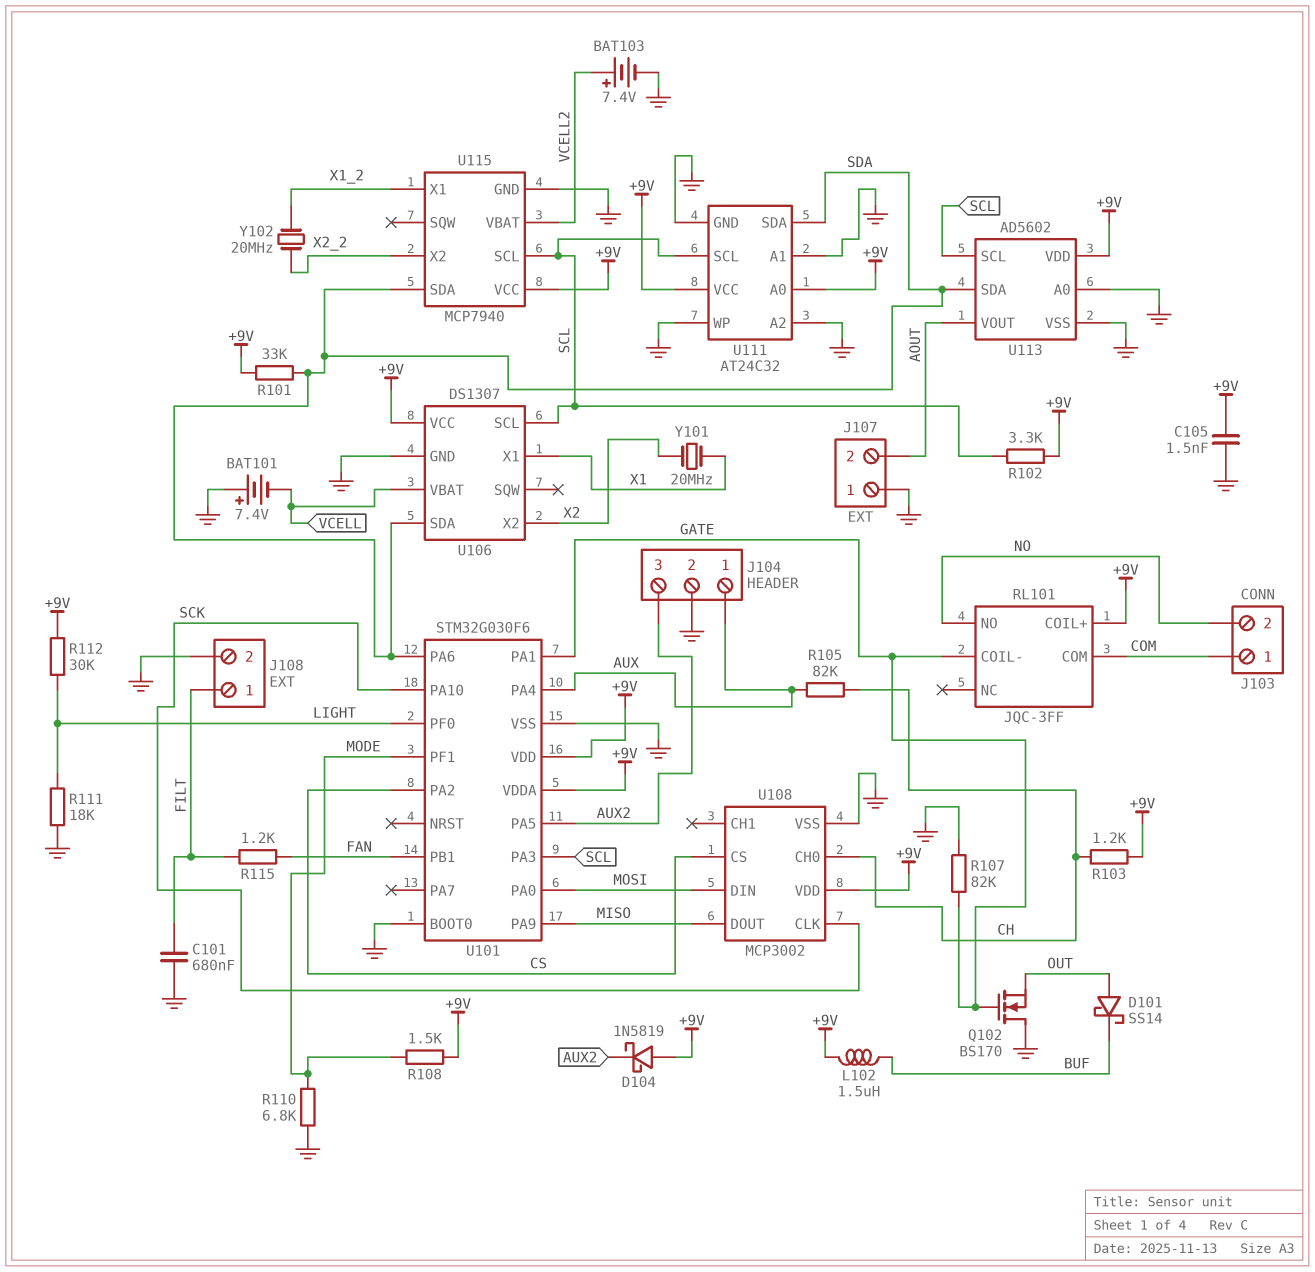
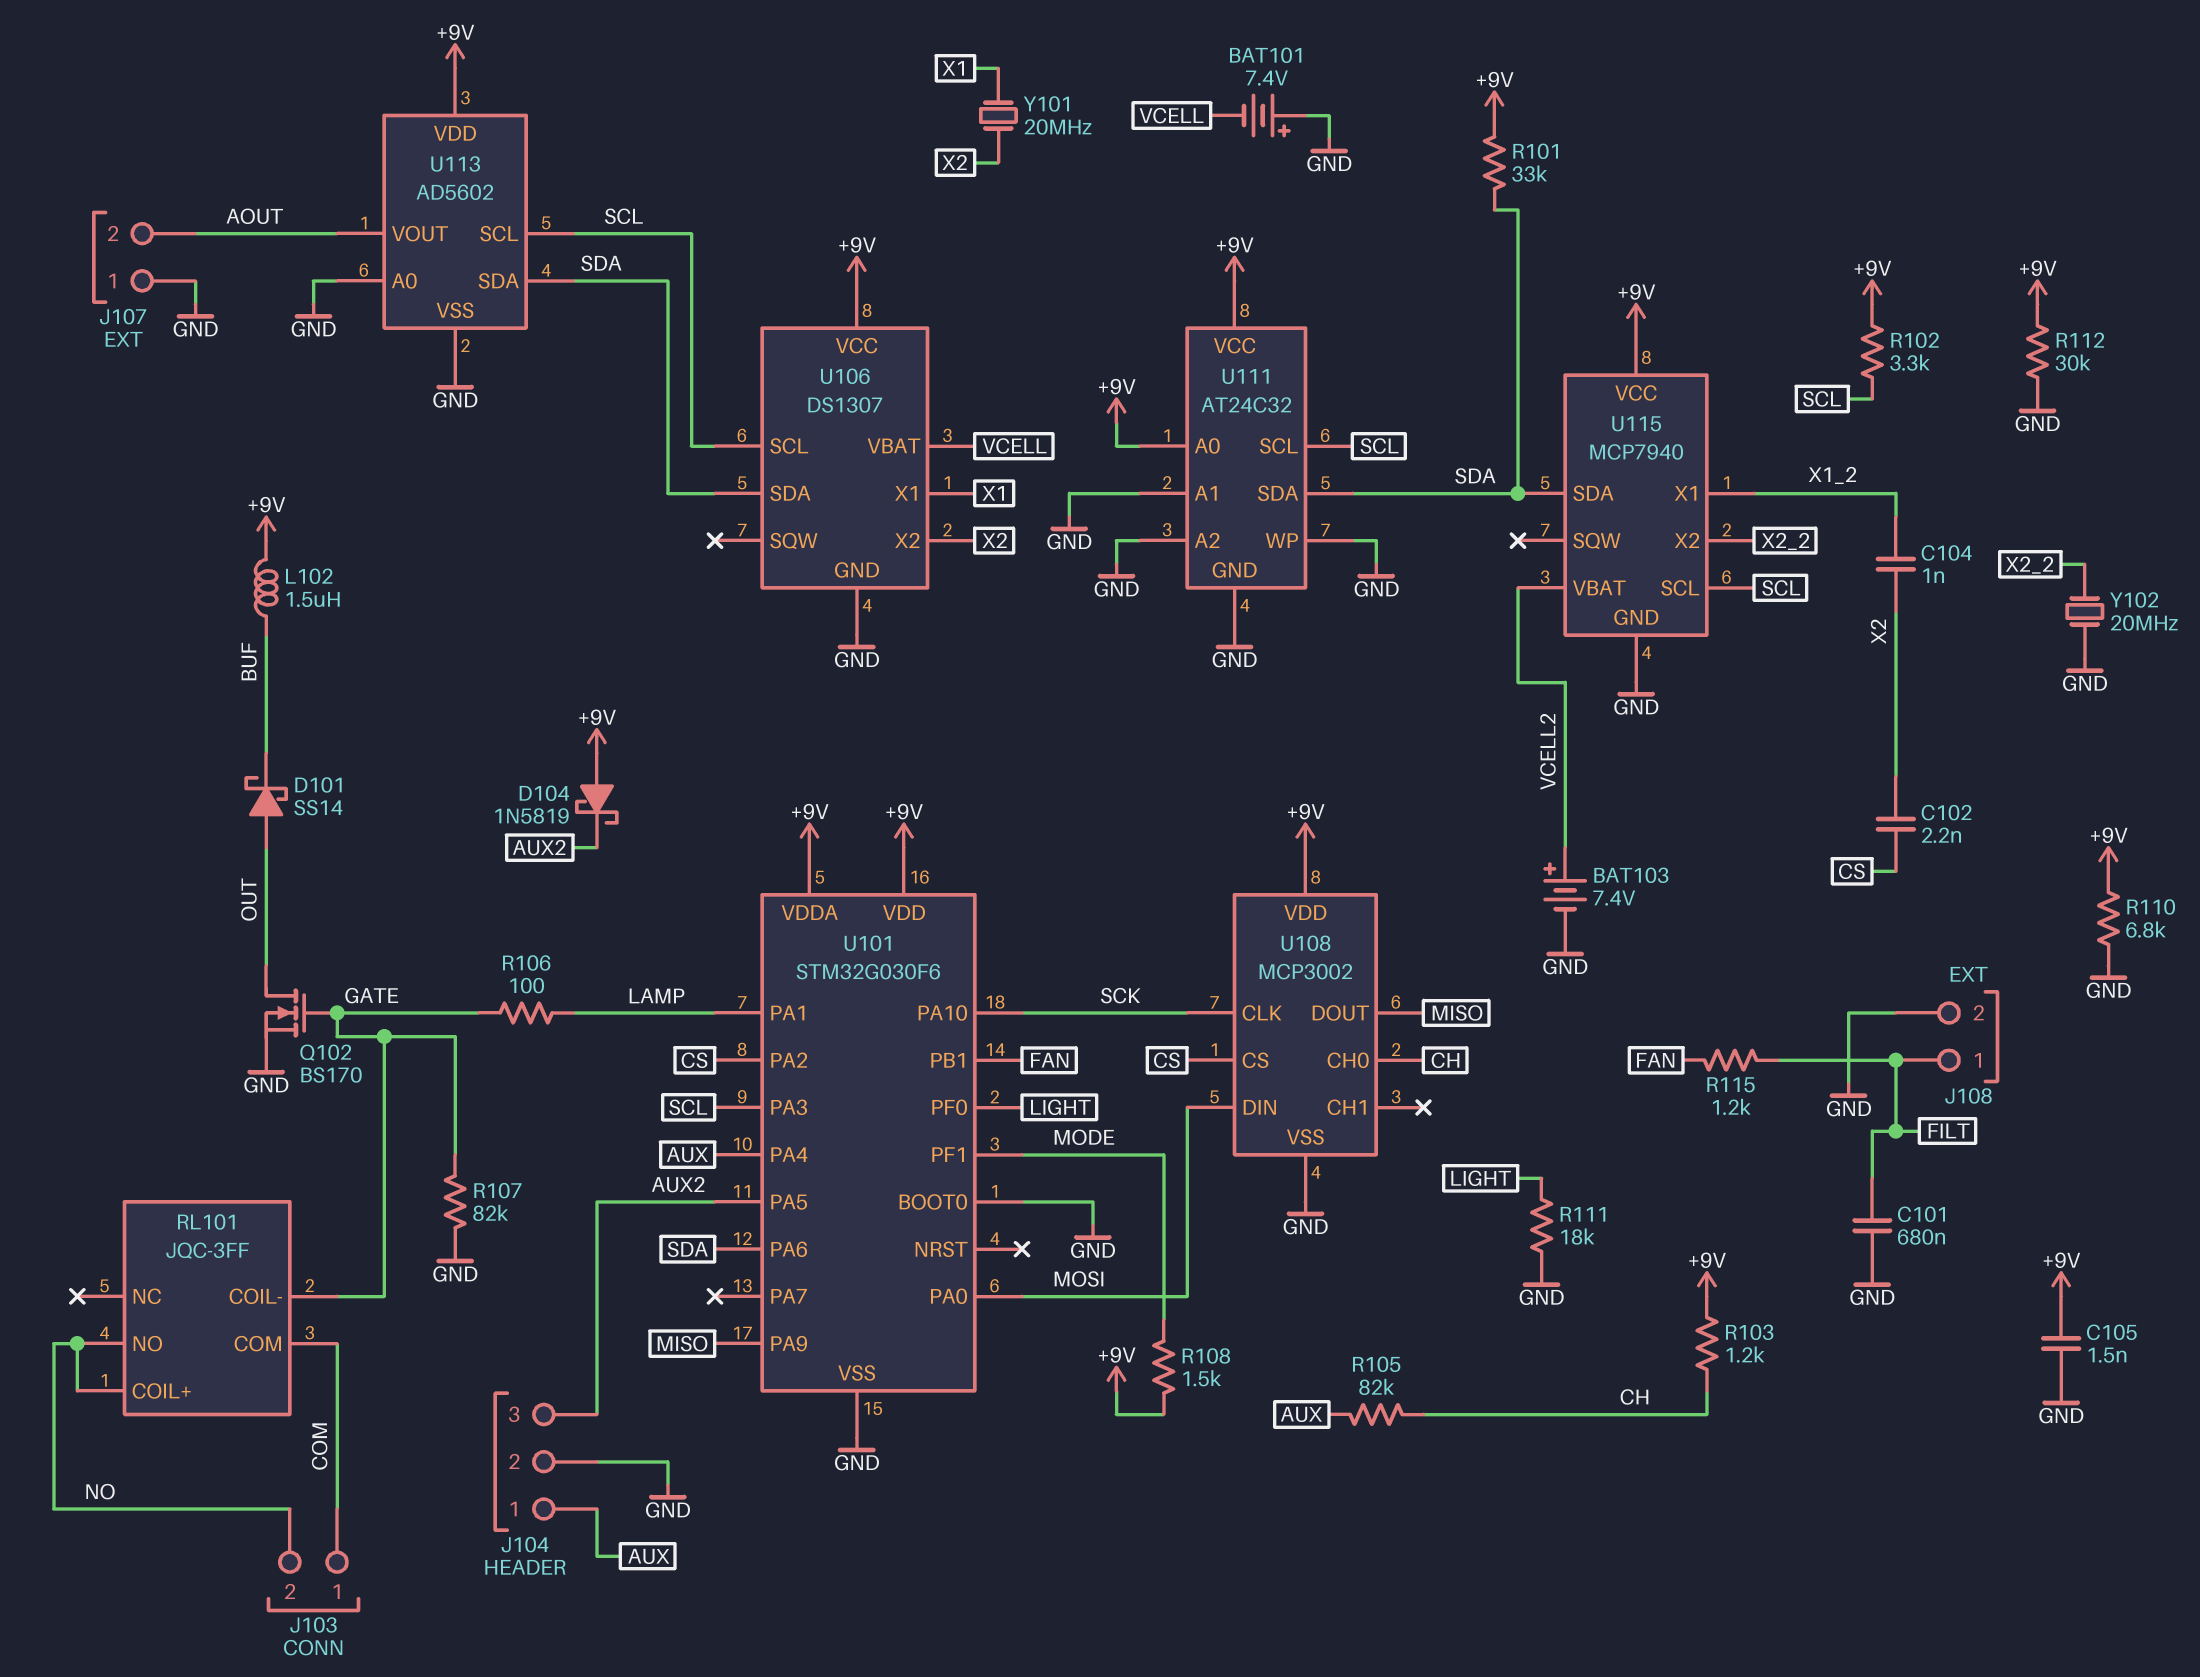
C102: none -> 2.2nF (CS, X2)
C104: none -> 1nF (X1_2, X2)
Q102: NMOS BS170 (G GATE, D GND, S OUT) -> NMOS BS170 (G GATE, D OUT, S GND)
R106: none -> 100 (GATE, LAMP)
R110: 6.8k (GND, MODE) -> 6.8k (+9V, GND)
R112: 30k (+9V, LIGHT) -> 30k (+9V, GND)
RL101 pin COIL+: +9V -> NO
U101 pin PA1: GATE -> LAMP
Y102: 20MHz (X1_2, X2_2) -> 20MHz (GND, X2_2)

